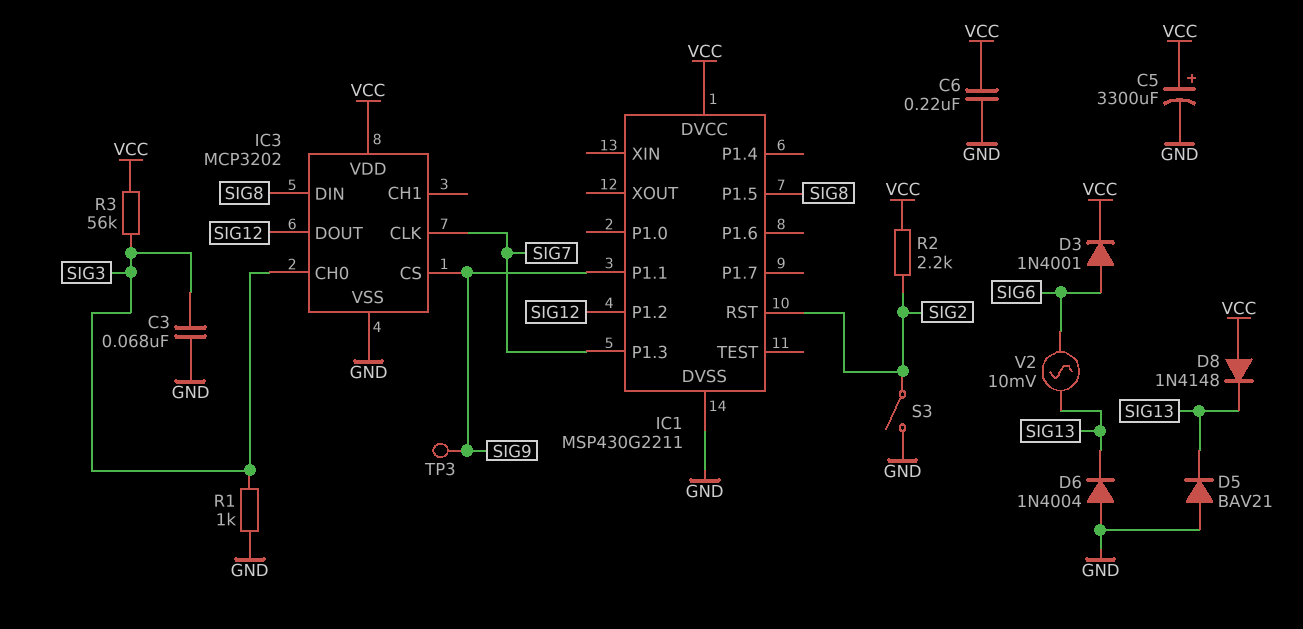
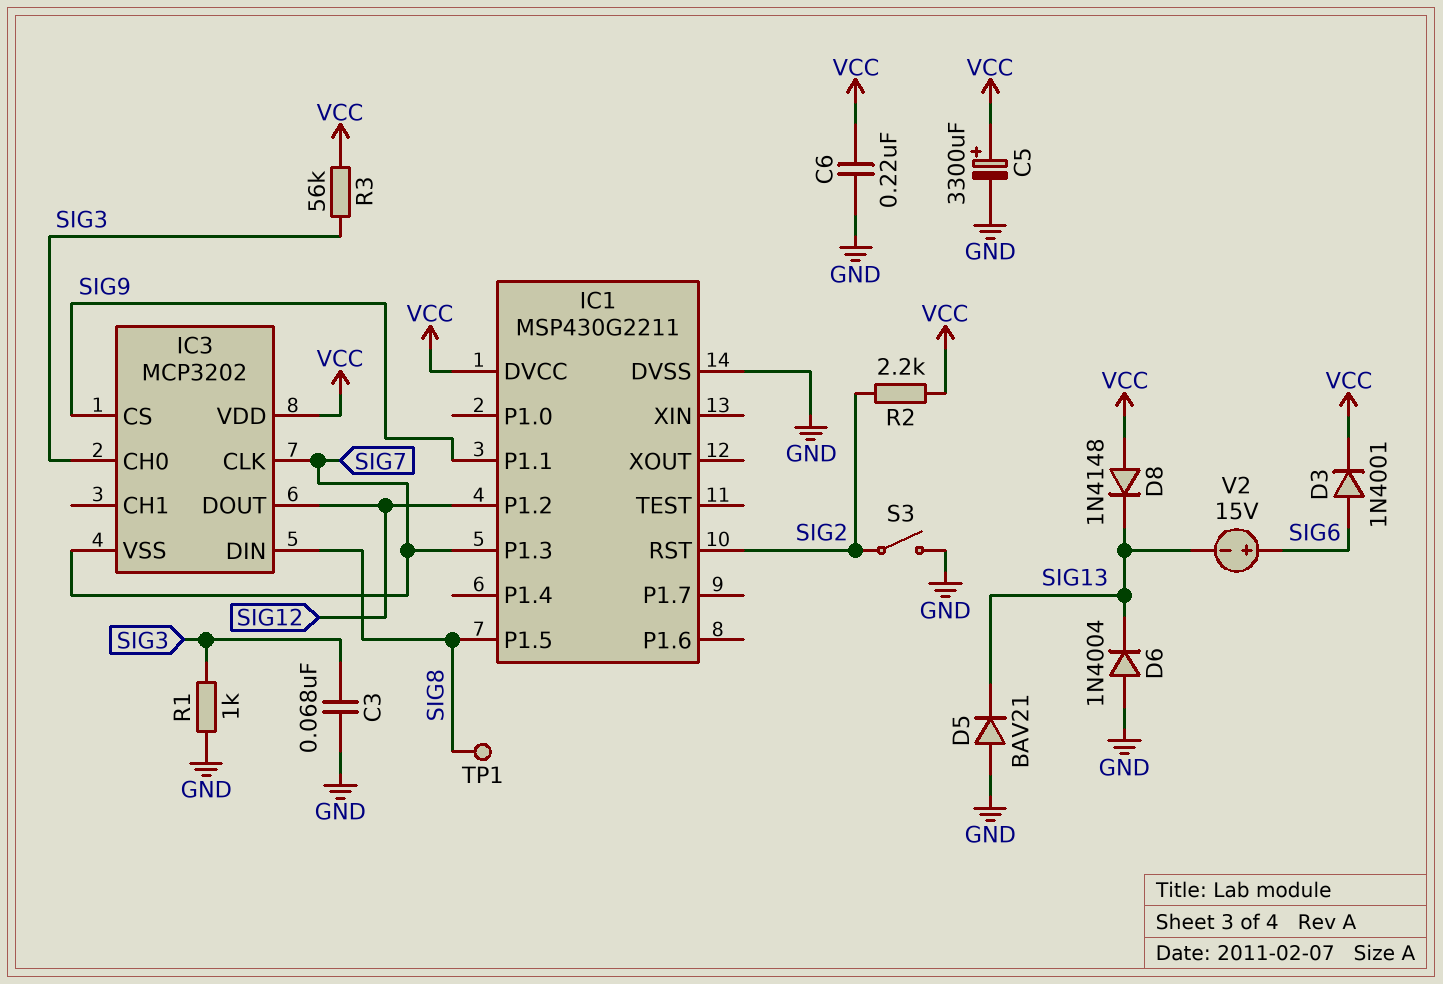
IC3 pin VSS: GND -> SIG7
TP1: none -> test point (SIG8)
TP3: test point (SIG9) -> none
V2: AC 10mV (SIG6, SIG13) -> 15V (plus SIG6, minus SIG13)

